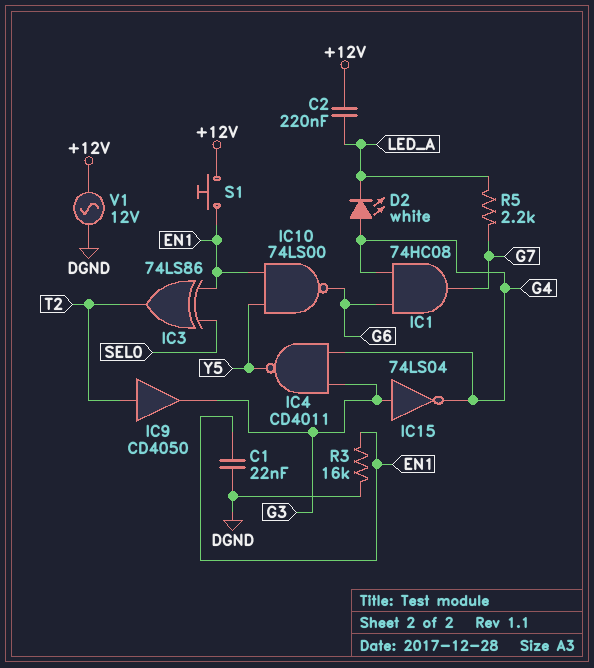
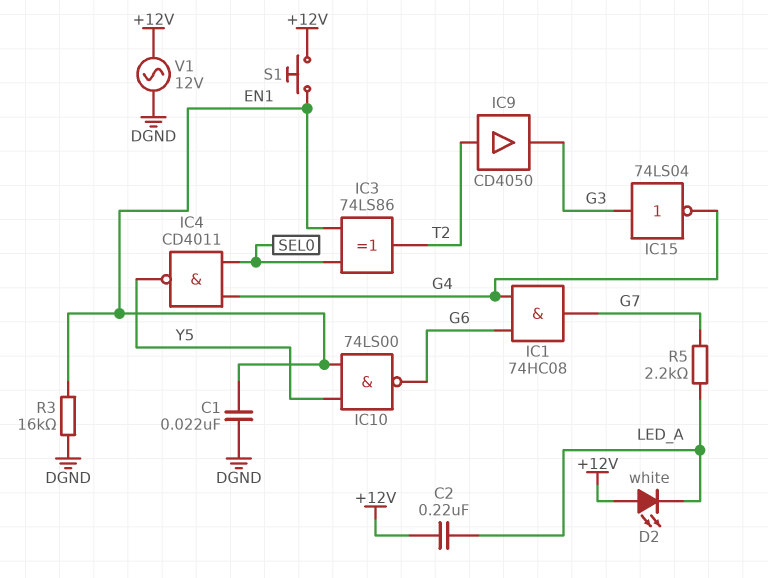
D2: LED white (A G4, K LED_A) -> LED white (A +12V, K LED_A)
IC4: NAND CD4011 (in G3, in G4, out Y5) -> NAND CD4011 (in G4, in SEL0, out Y5)

